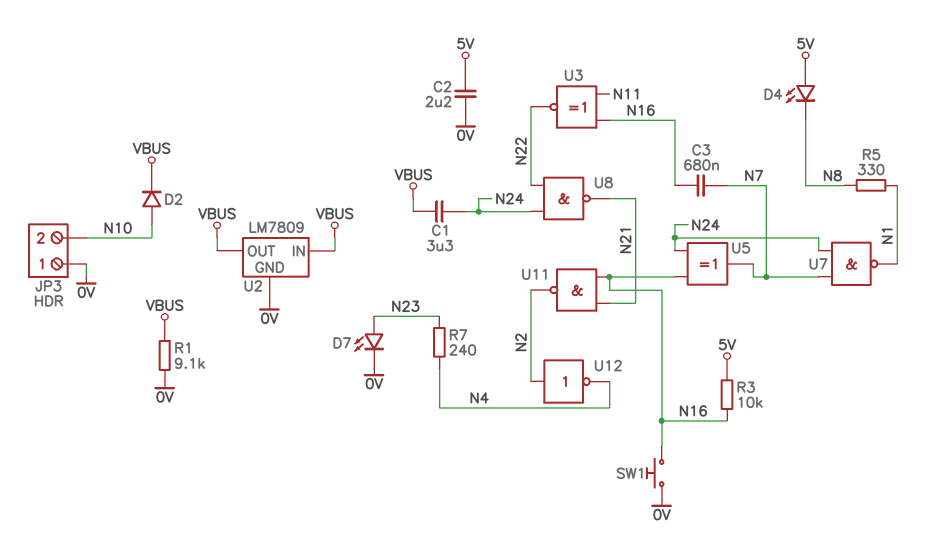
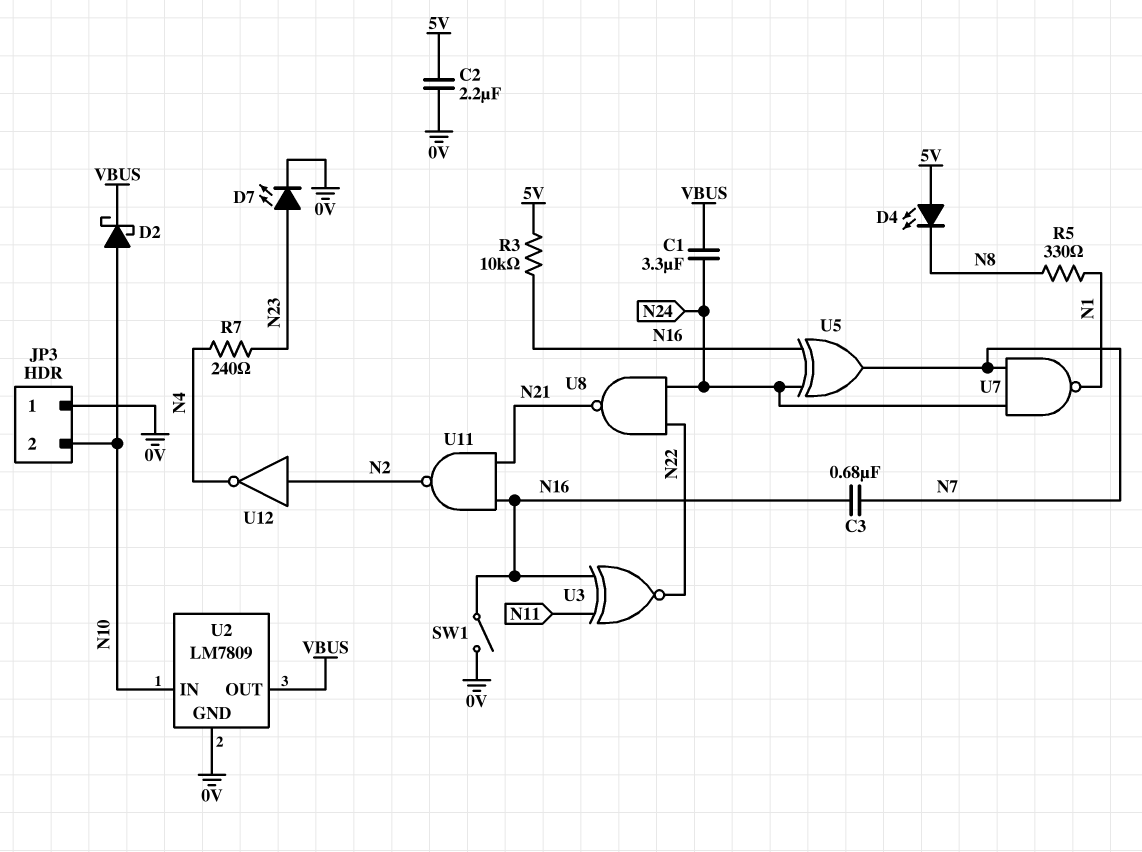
D2: diode (A N10, K VBUS) -> schottky (A N10, K VBUS)
R1: 9.1k (0V, VBUS) -> none
SW1: button (0V, N16) -> switch (0V, N16)
U2 pin IN: VBUS -> N10

